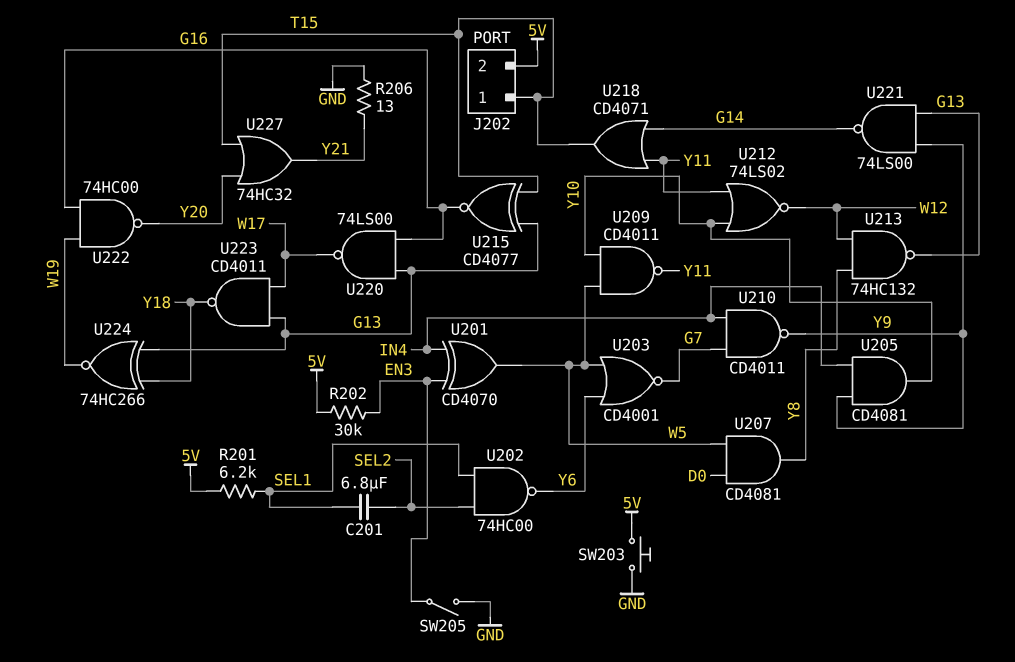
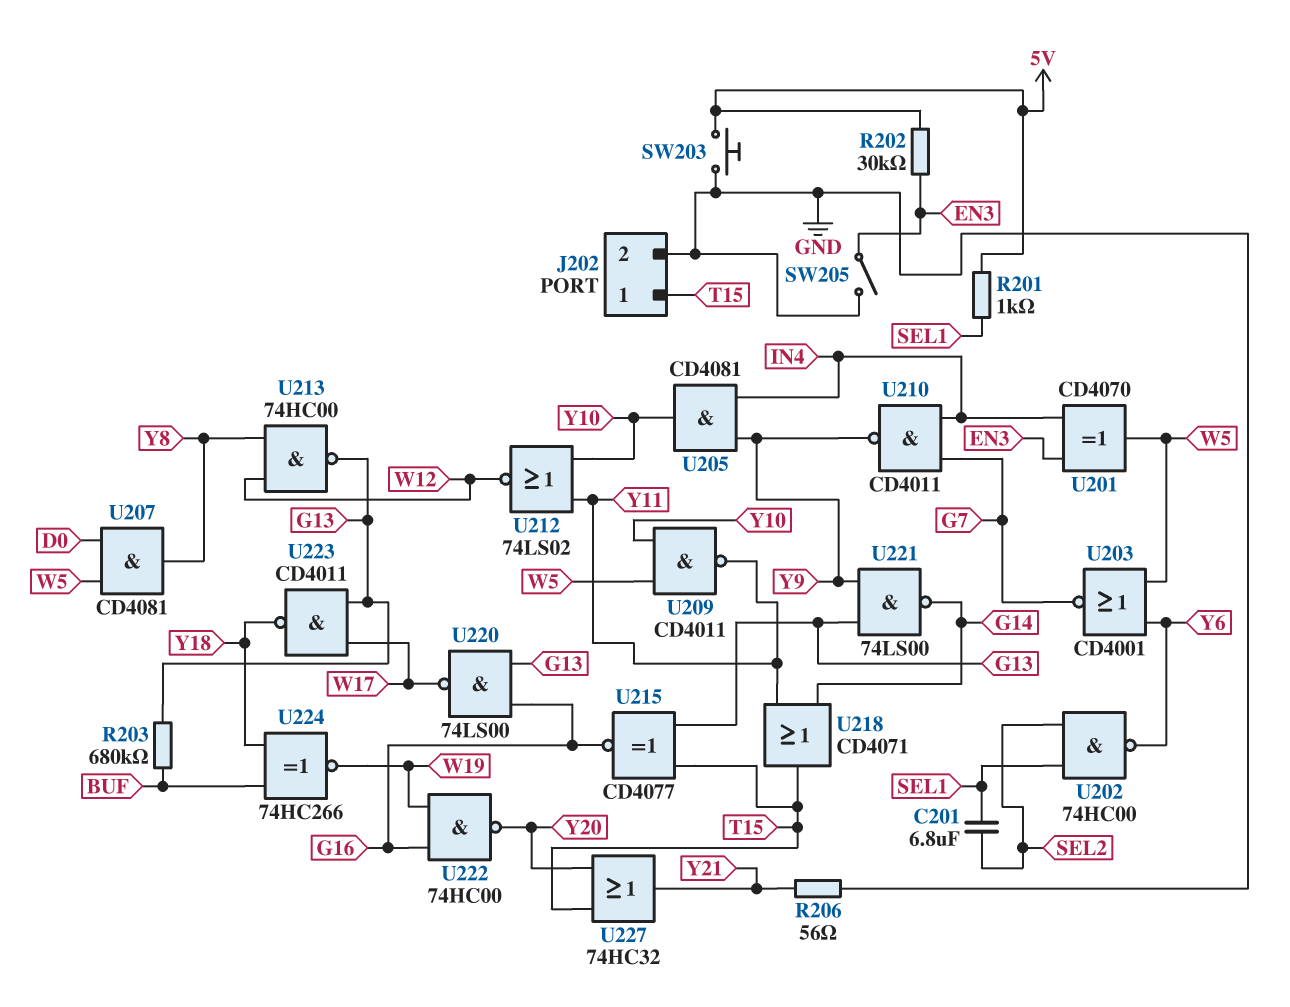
J202 pin 2: 5V -> GND
R201: 6.2k (5V, SEL1) -> 1k (5V, SEL1)
R203: none -> 680k (BUF, G13)
R206: 13 (GND, Y21) -> 56 (GND, Y21)
U213: NAND 74HC132 (in W12, in Y8, out G13) -> NAND 74HC00 (in W12, in Y8, out G13)
U224: XNOR 74HC266 (in G13, in Y18, out W19) -> XNOR 74HC266 (in BUF, in Y18, out W19)

